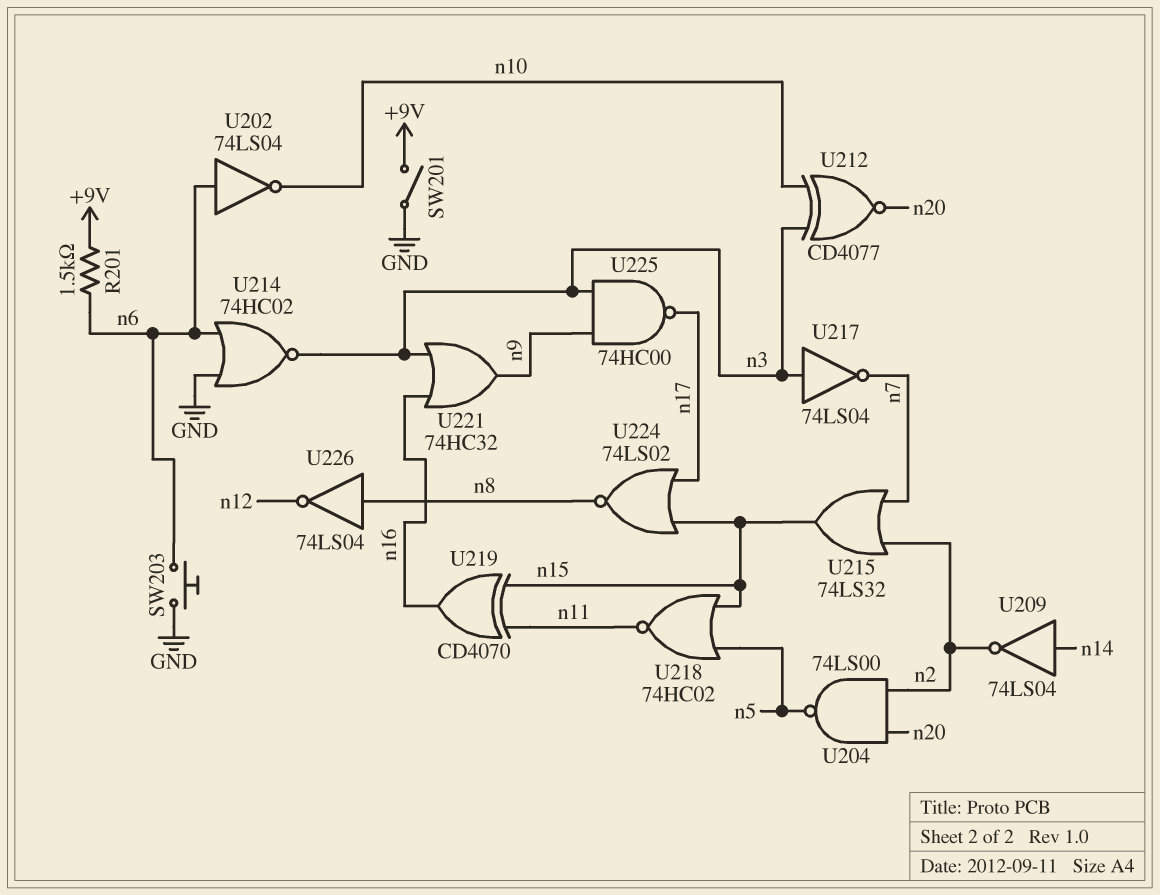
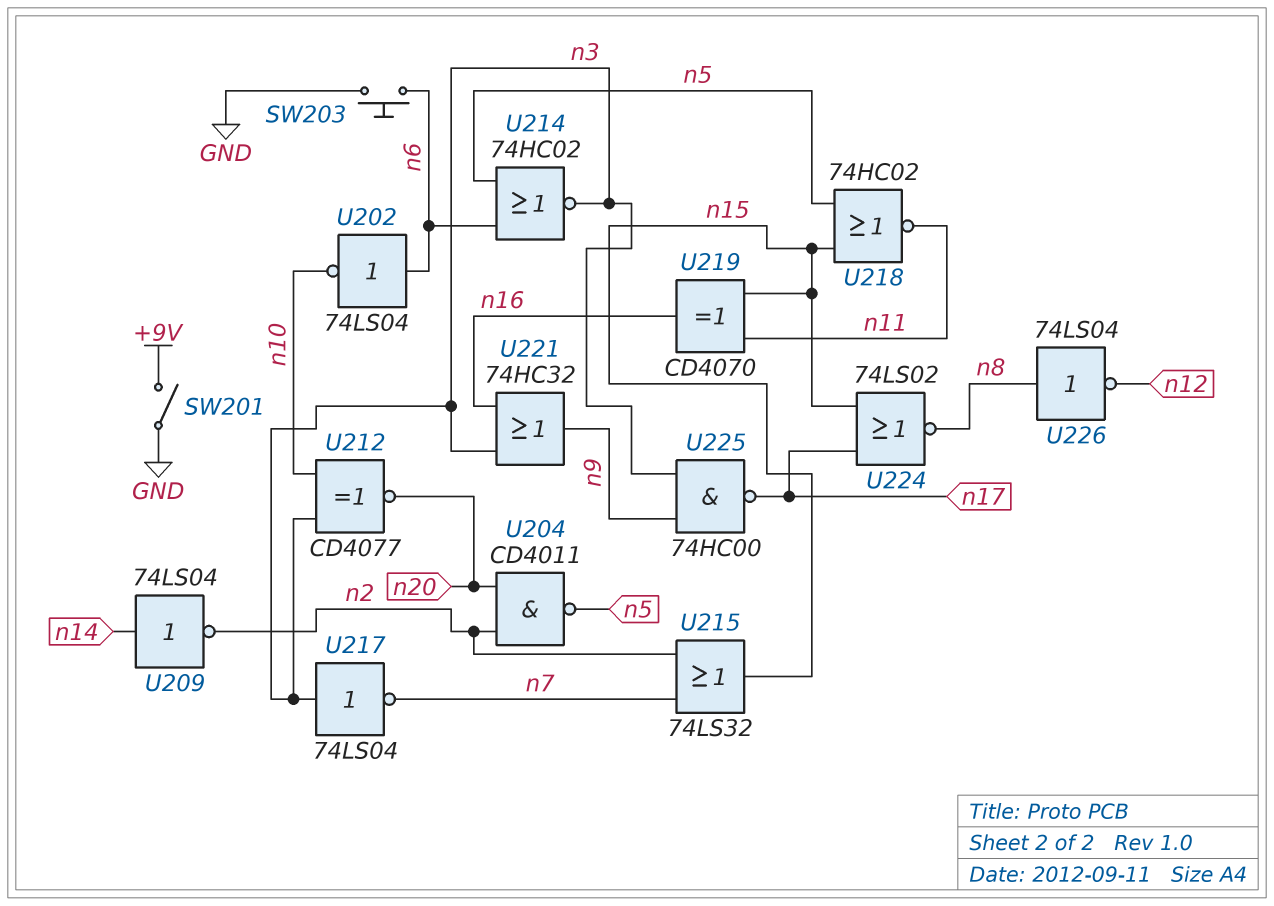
R201: 1.5k (+9V, n6) -> none
U204: NAND 74LS00 (in n2, in n20, out n5) -> NAND CD4011 (in n2, in n20, out n5)
U214: NOR 74HC02 (in GND, in n6, out n3) -> NOR 74HC02 (in n5, in n6, out n3)

